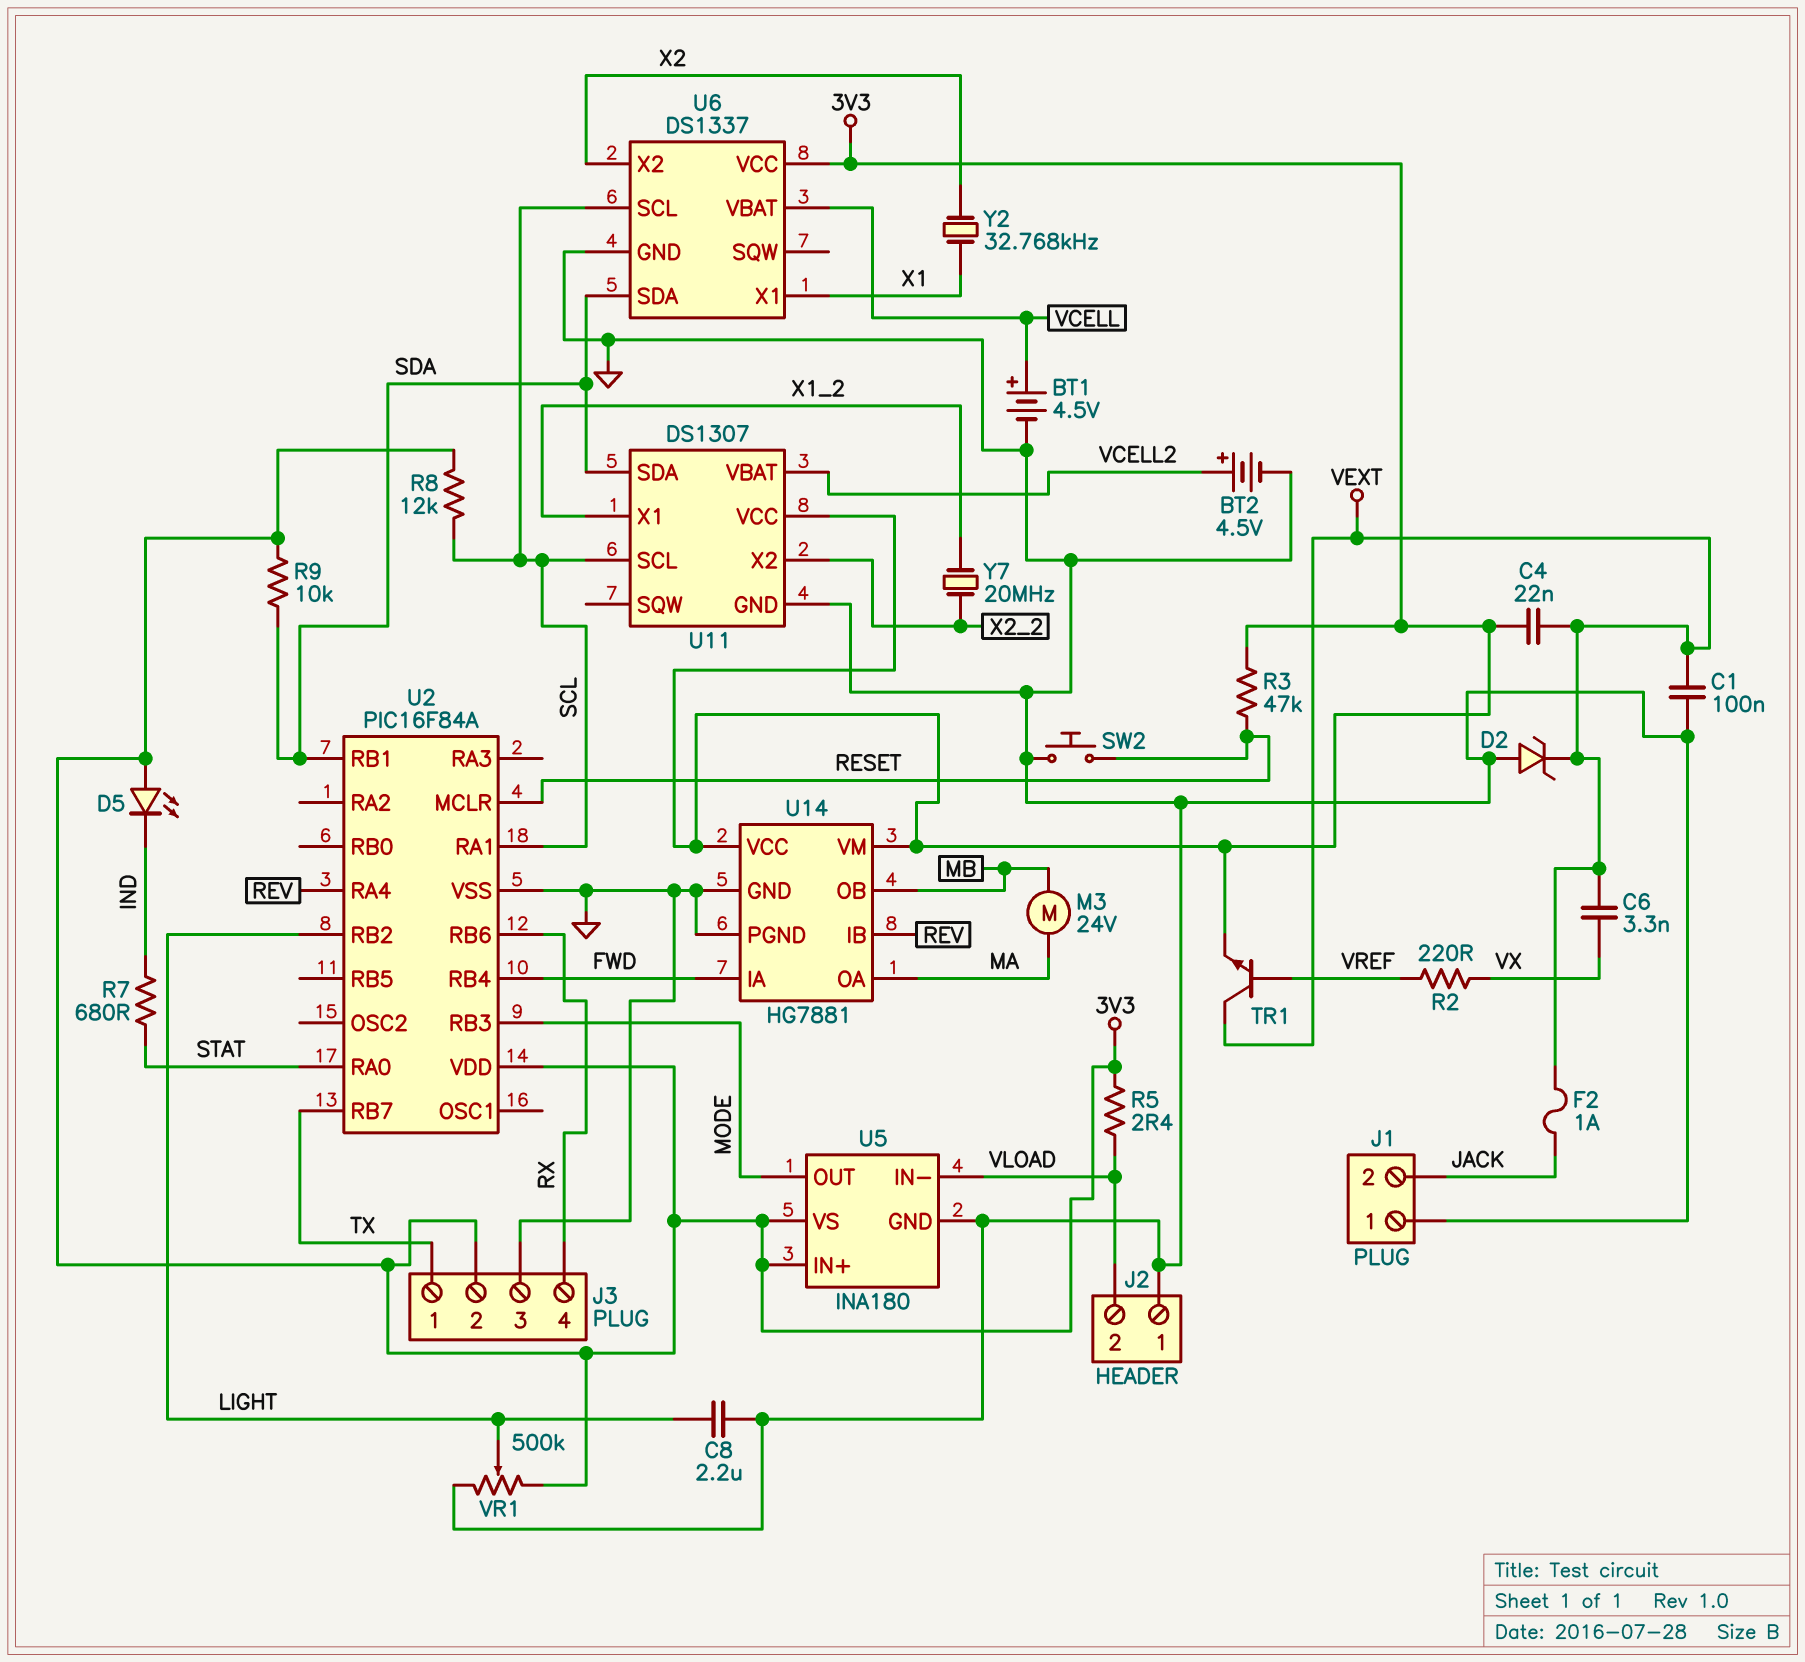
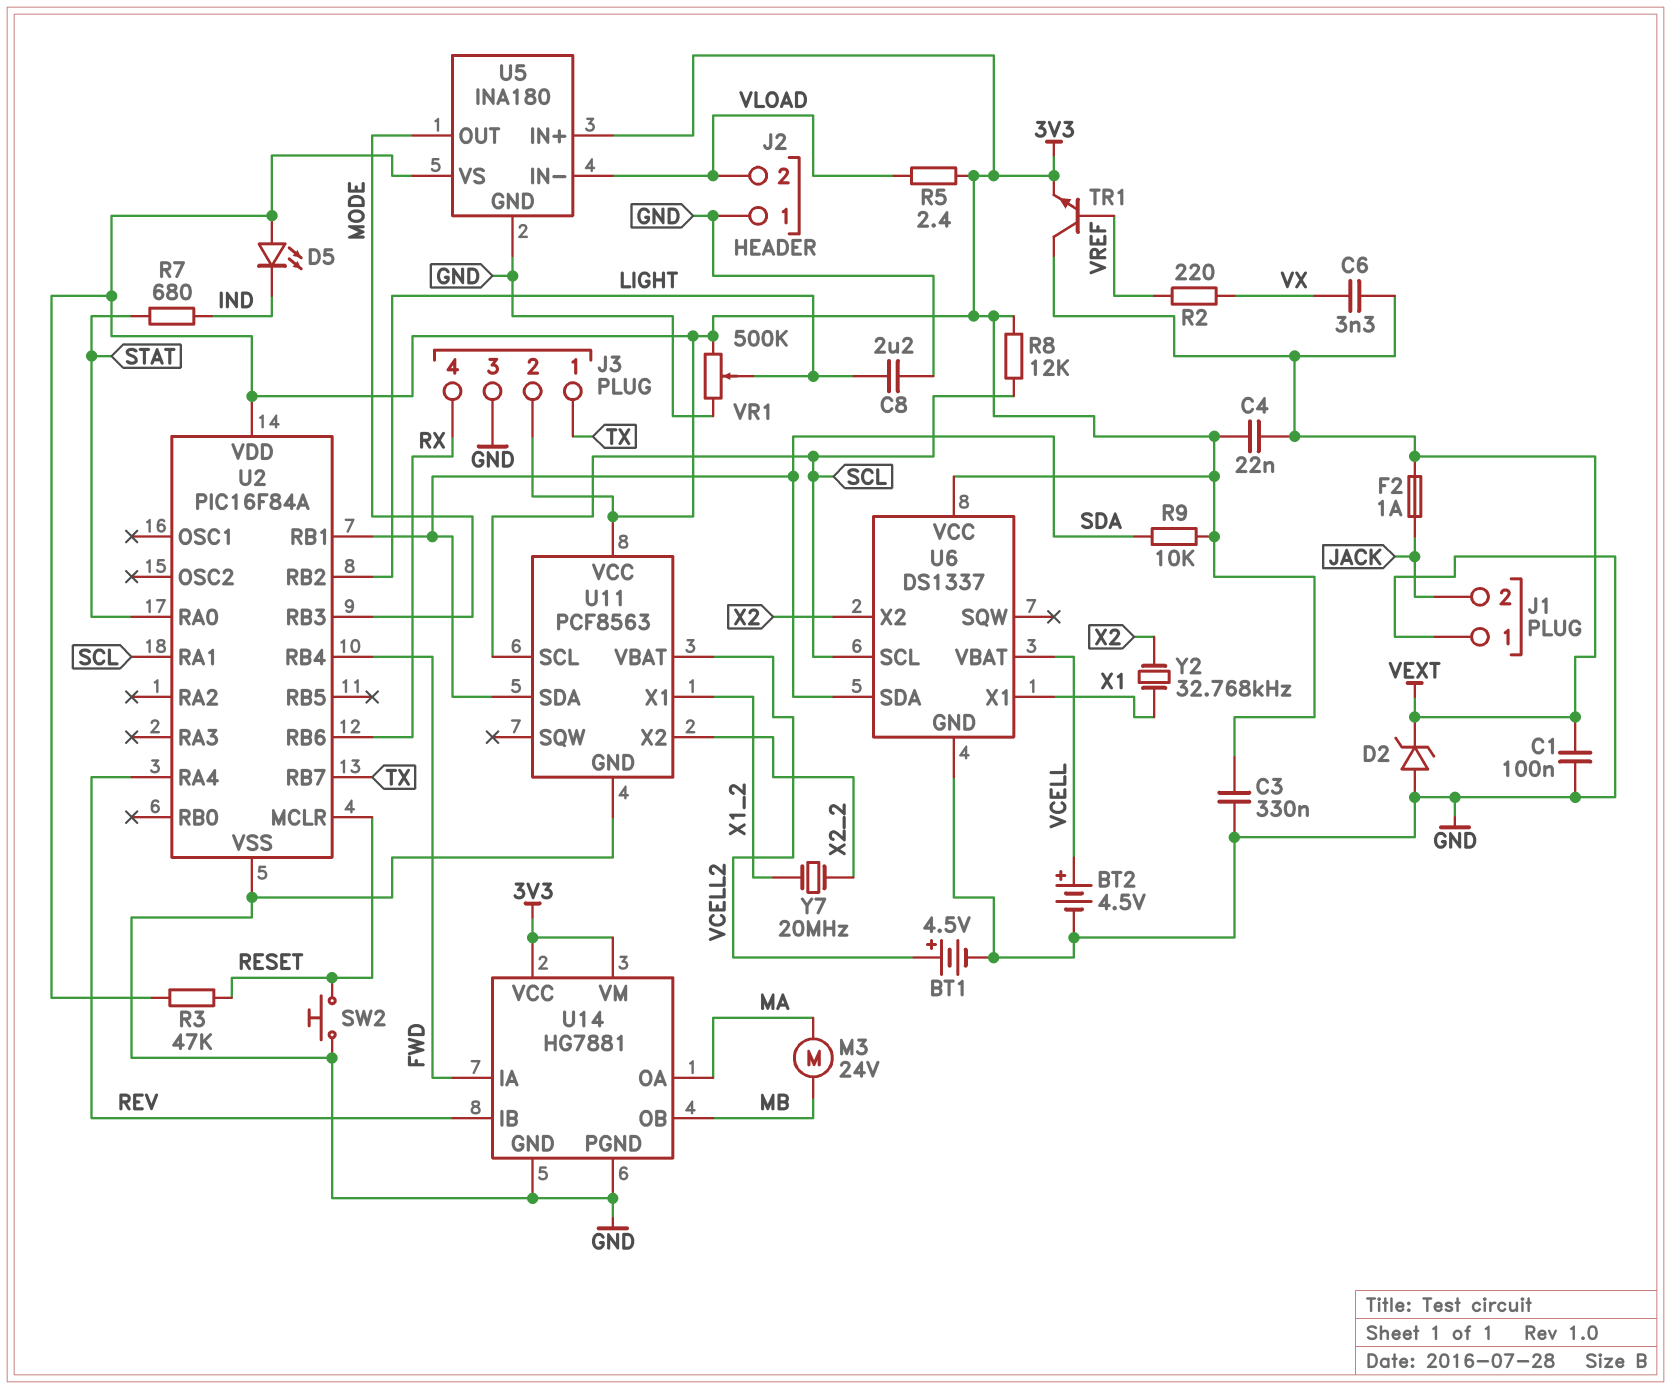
BT1: 4.5V (plus VCELL, minus GND) -> 4.5V (plus VCELL2, minus GND)
BT2: 4.5V (plus VCELL2, minus GND) -> 4.5V (plus VCELL, minus GND)
C3: none -> 330nF (3V3, GND)
U11: DS1307 -> PCF8563

